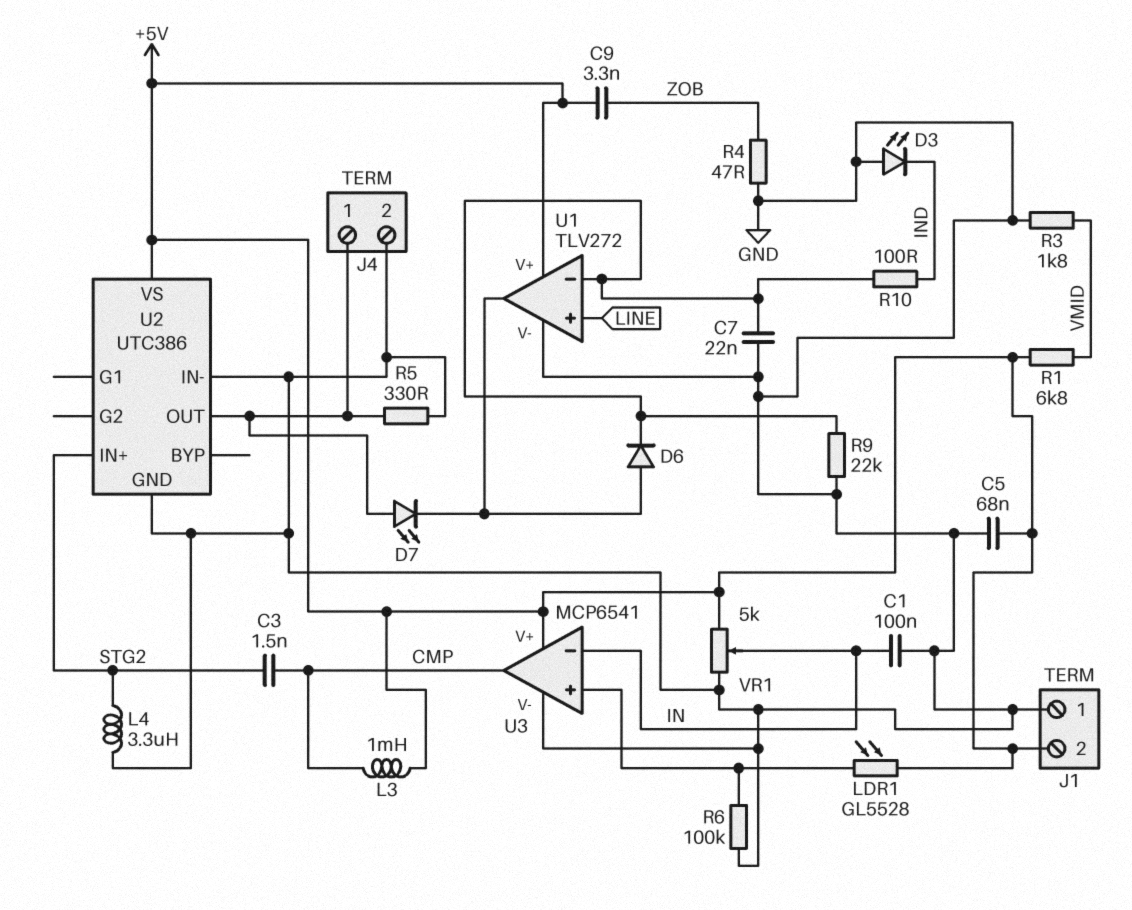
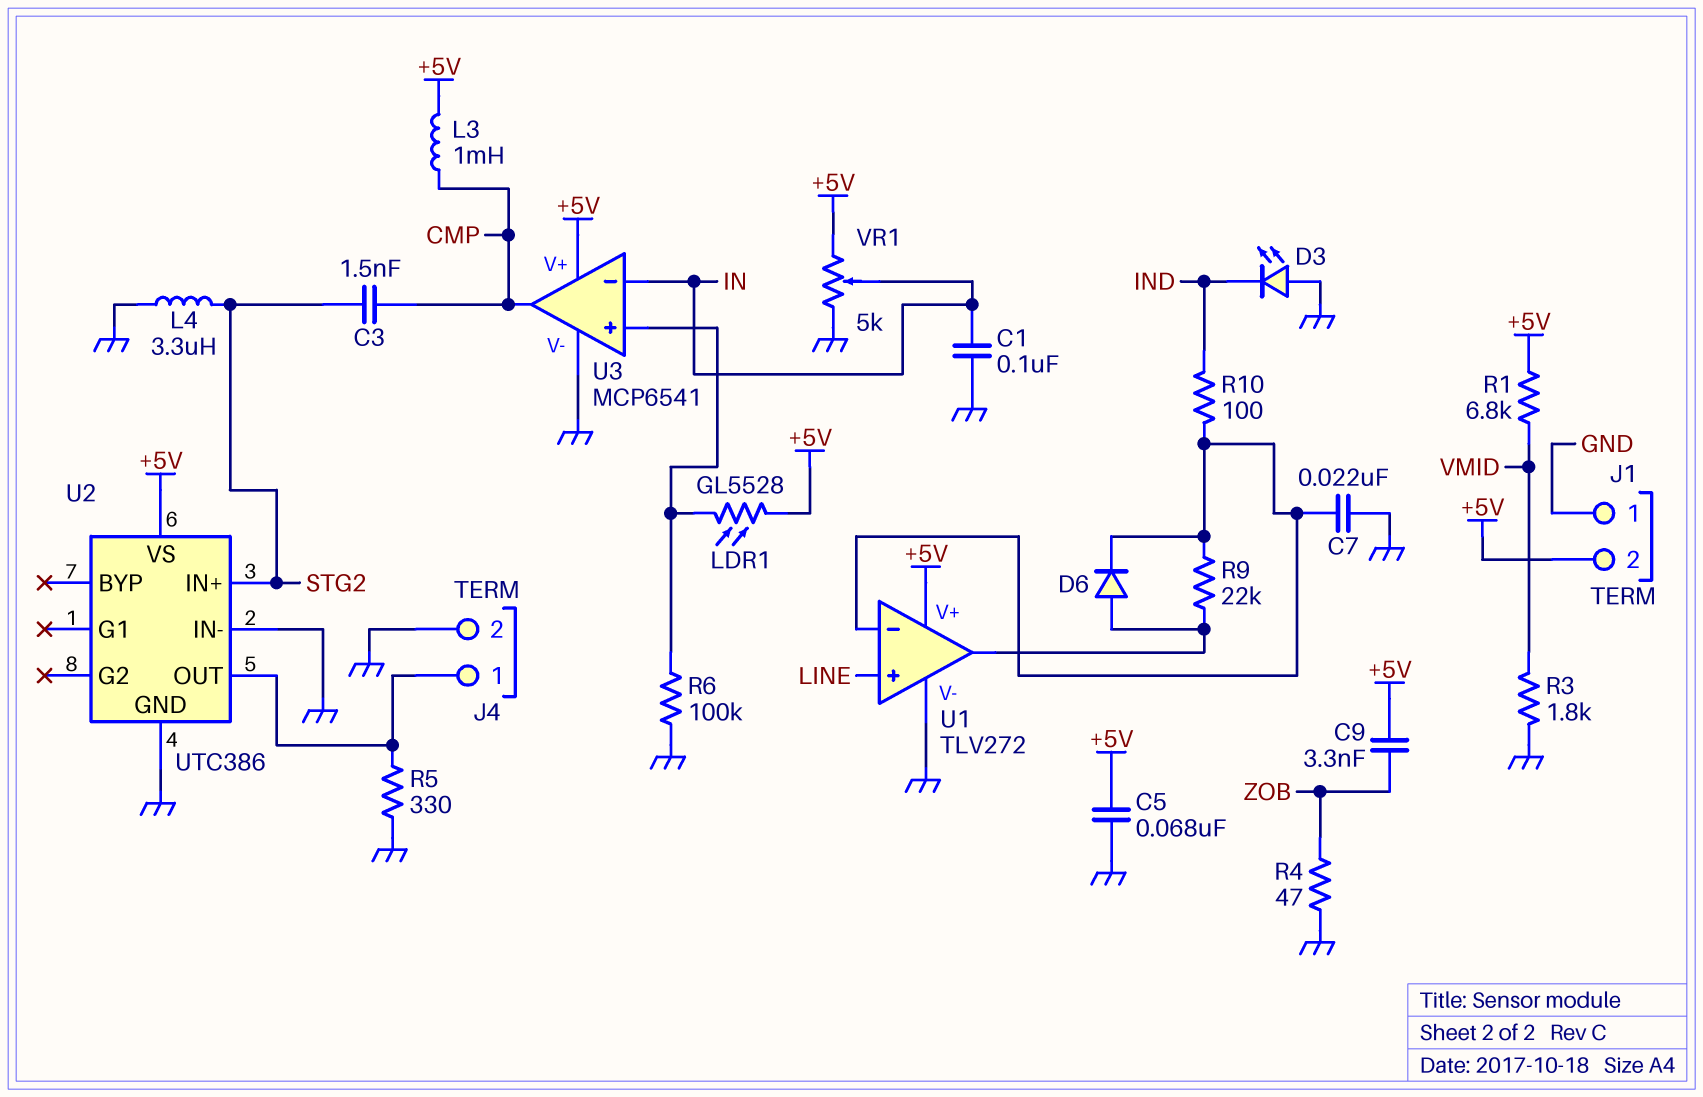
D7: LED (A J4/1, K U1/out) -> none
R9: 22k (GND, U1/in-) -> 22k (U1/in-, U1/out)

